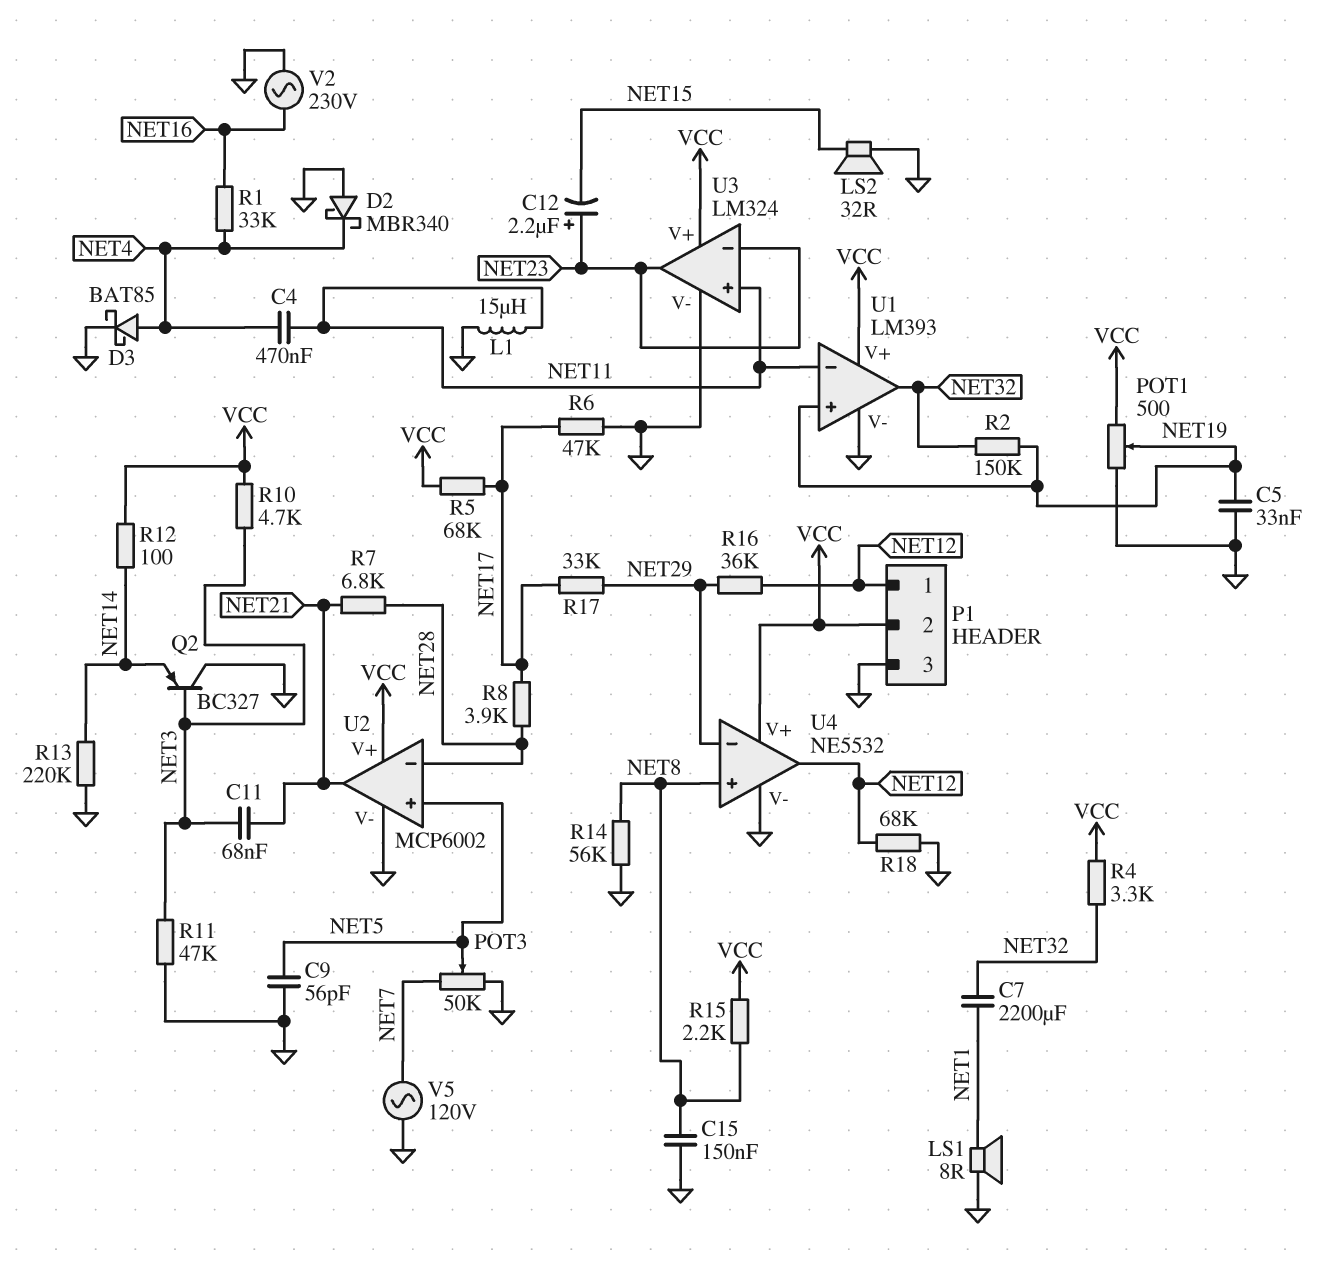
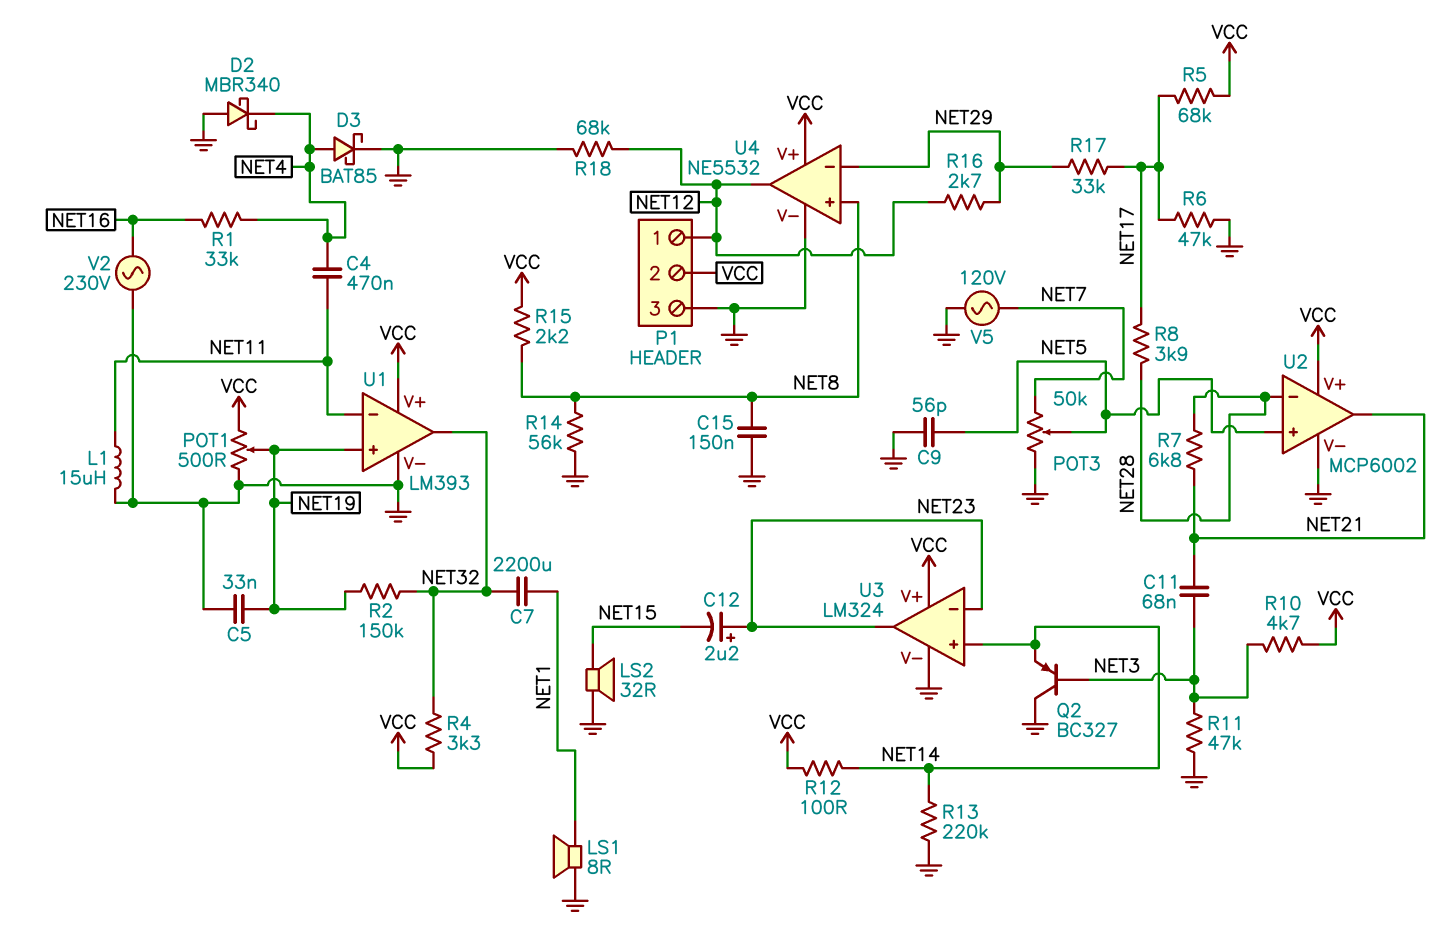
R16: 36k (NET12, NET29) -> 2.7k (NET12, NET29)
U3 pin in+: NET11 -> NET14

